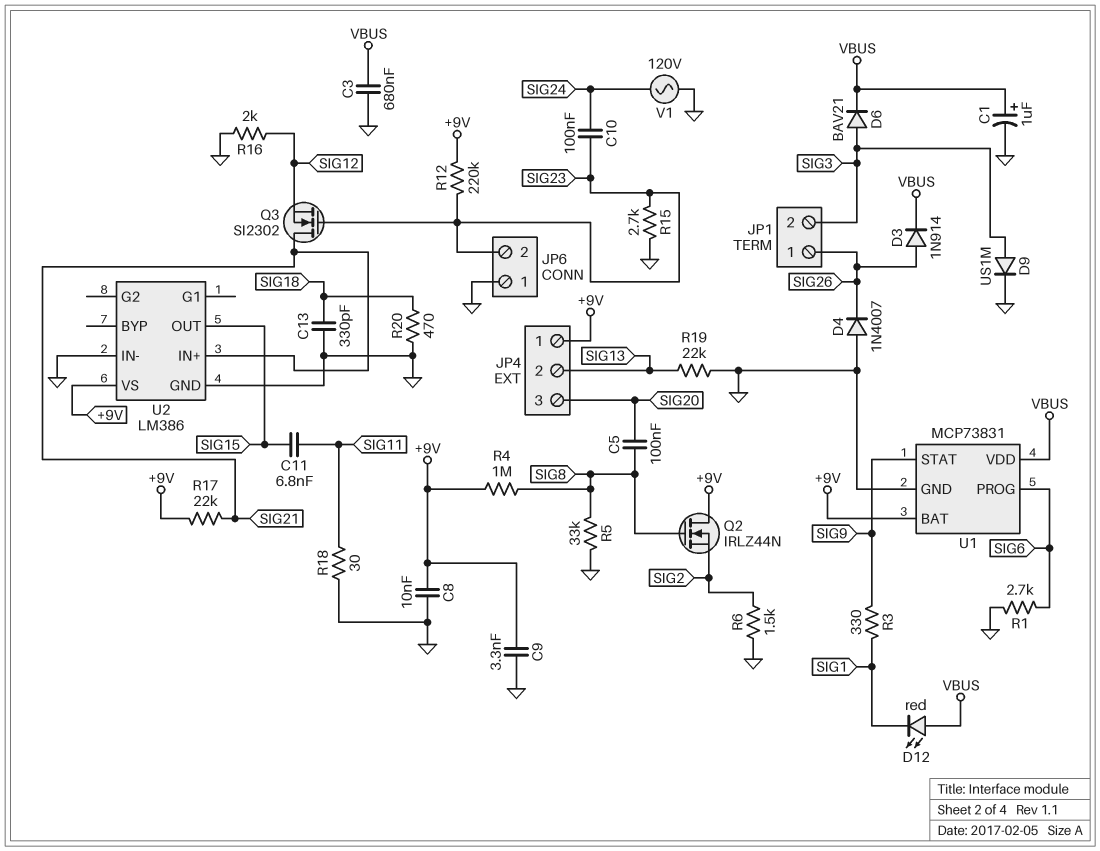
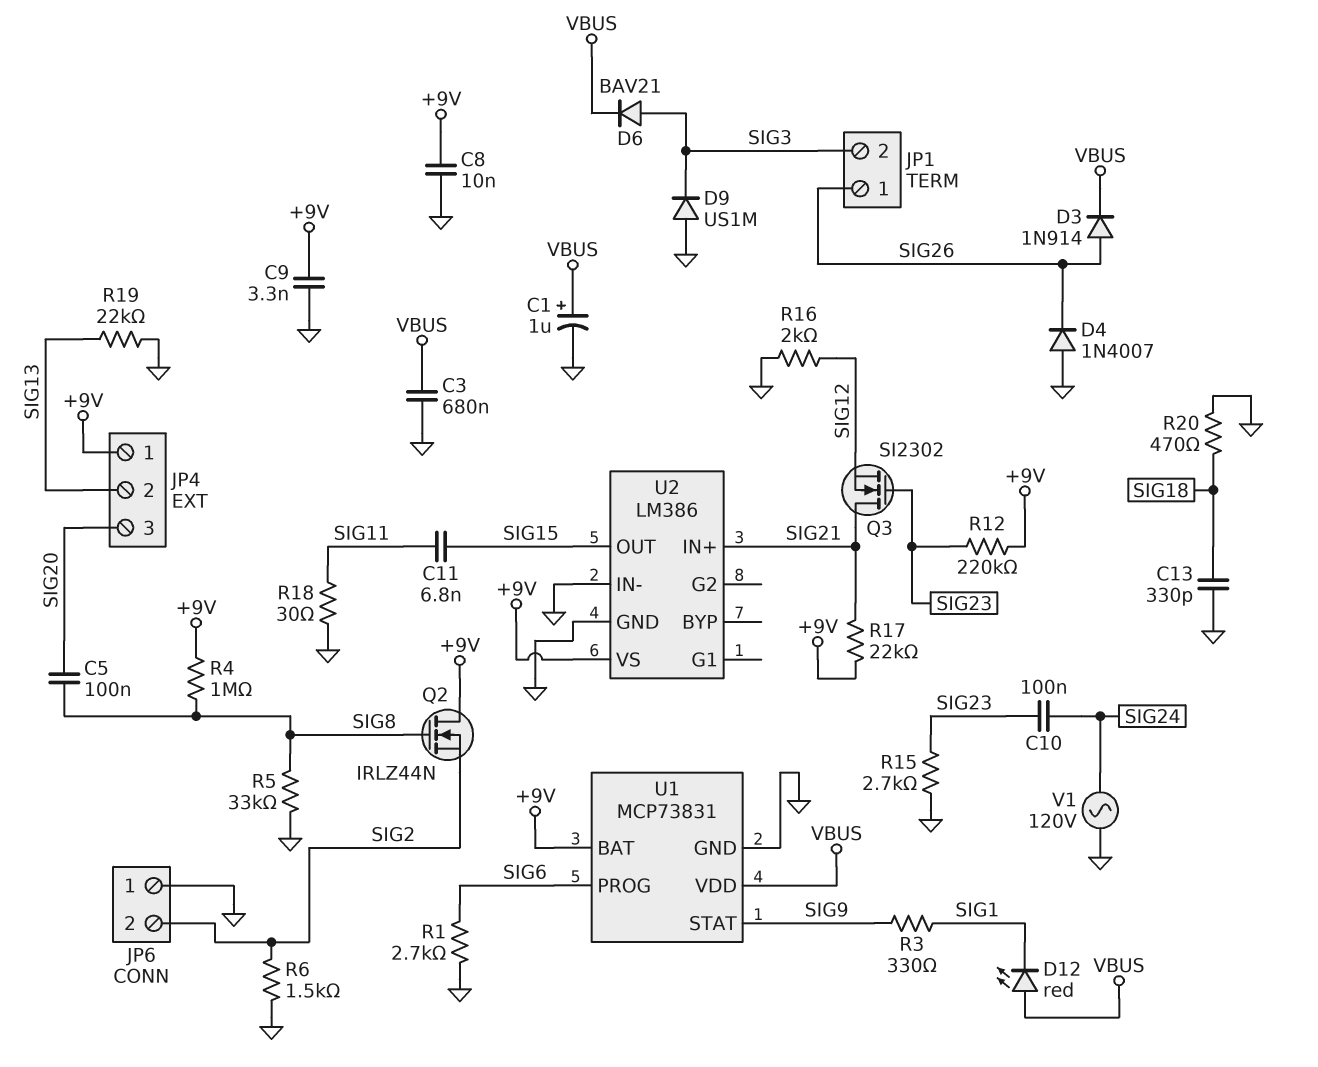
D9: diode US1M (A SIG3, K GND) -> diode US1M (A GND, K SIG3)
JP6 pin 2: SIG23 -> SIG2

